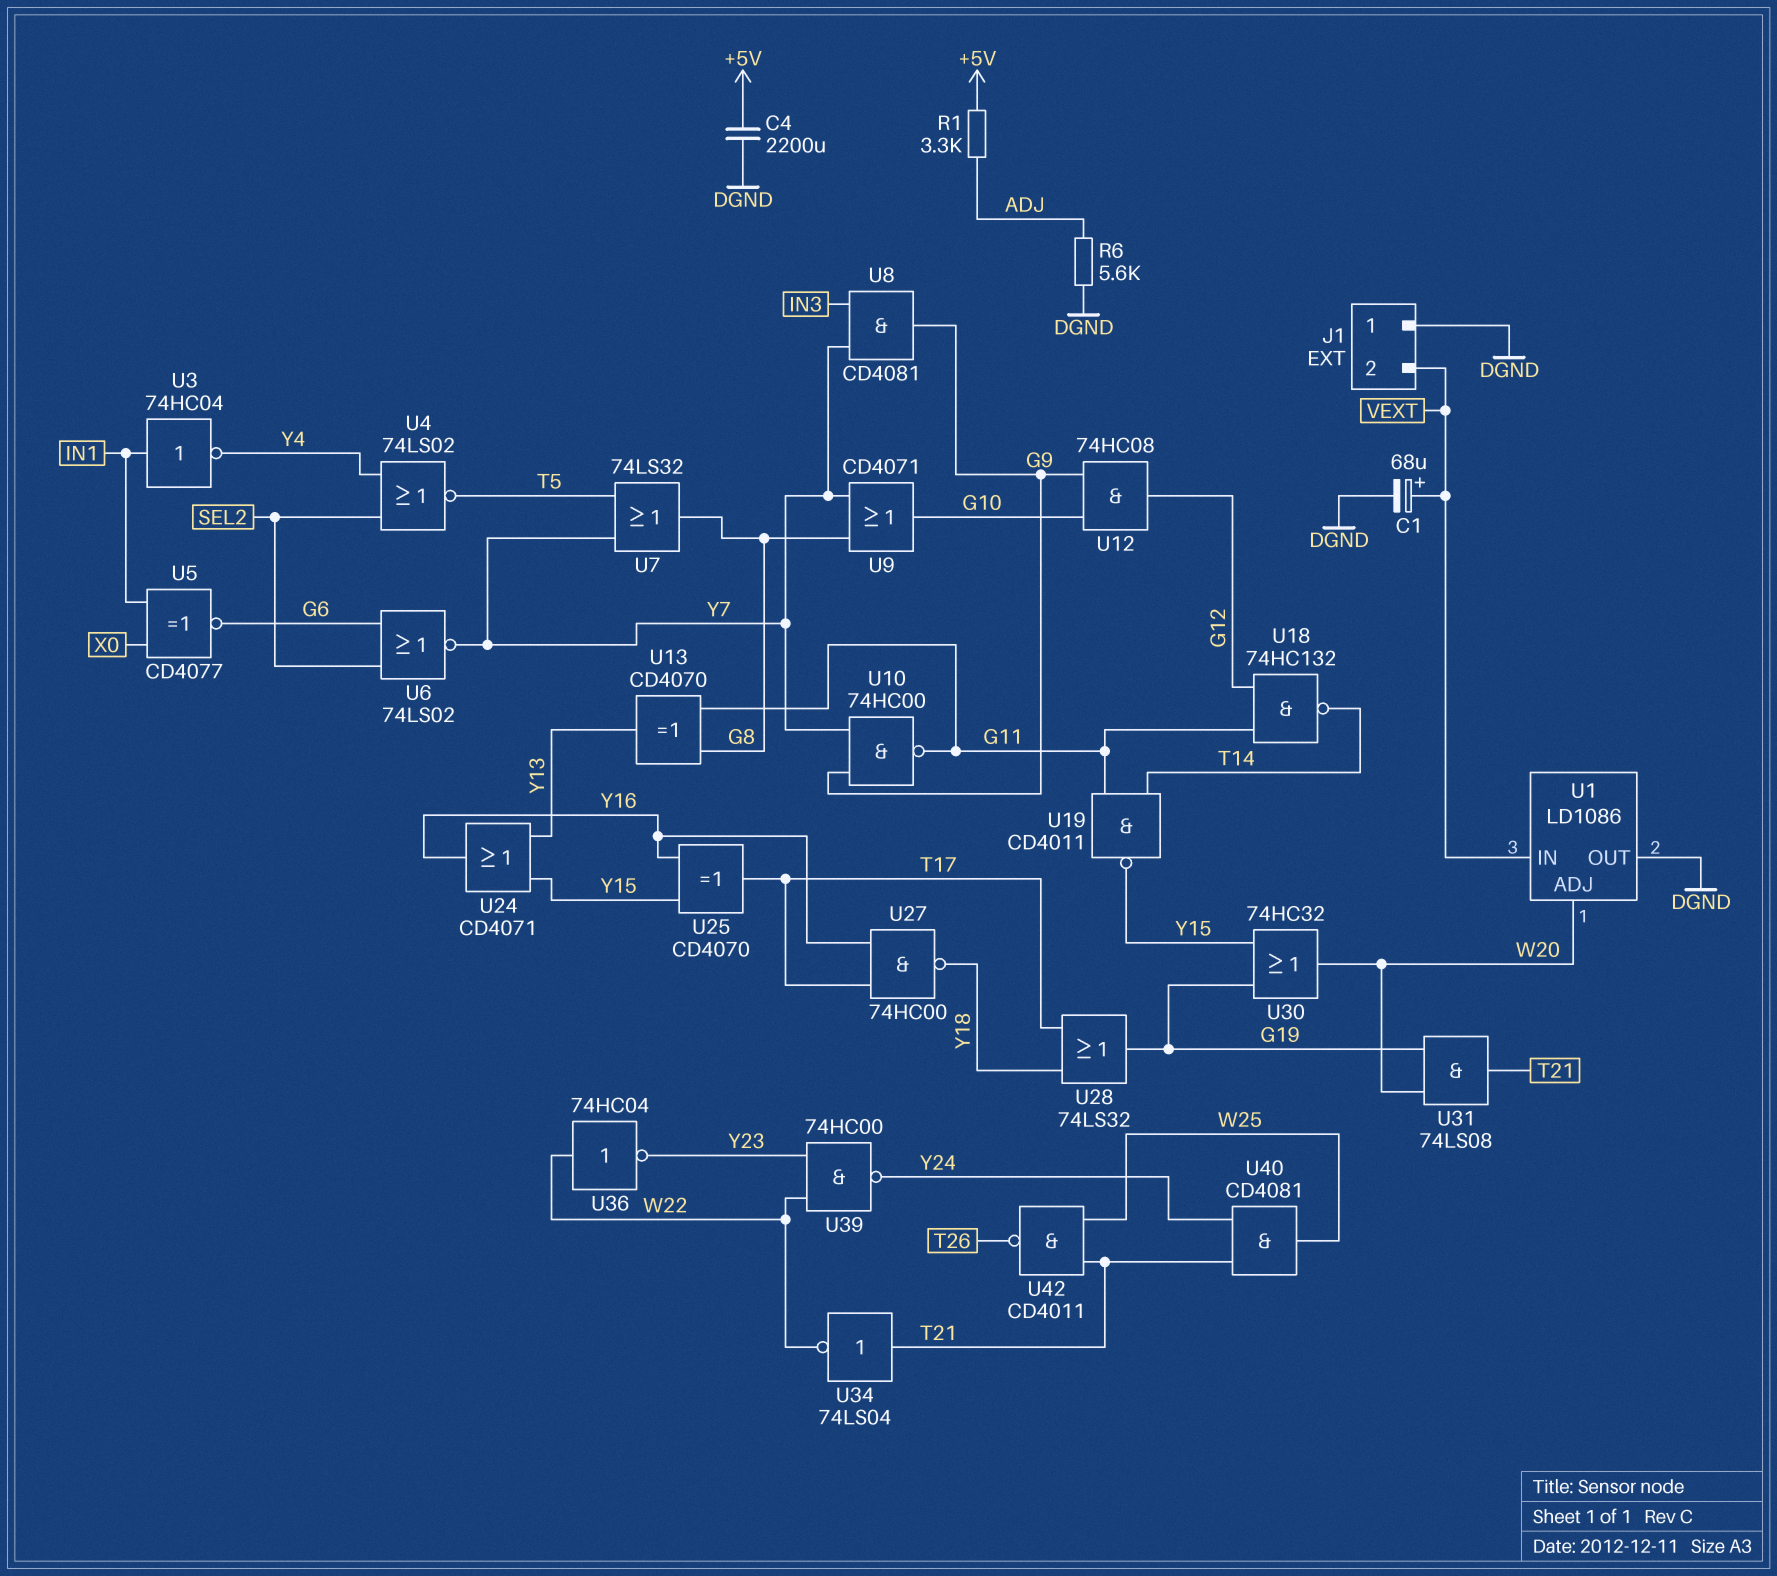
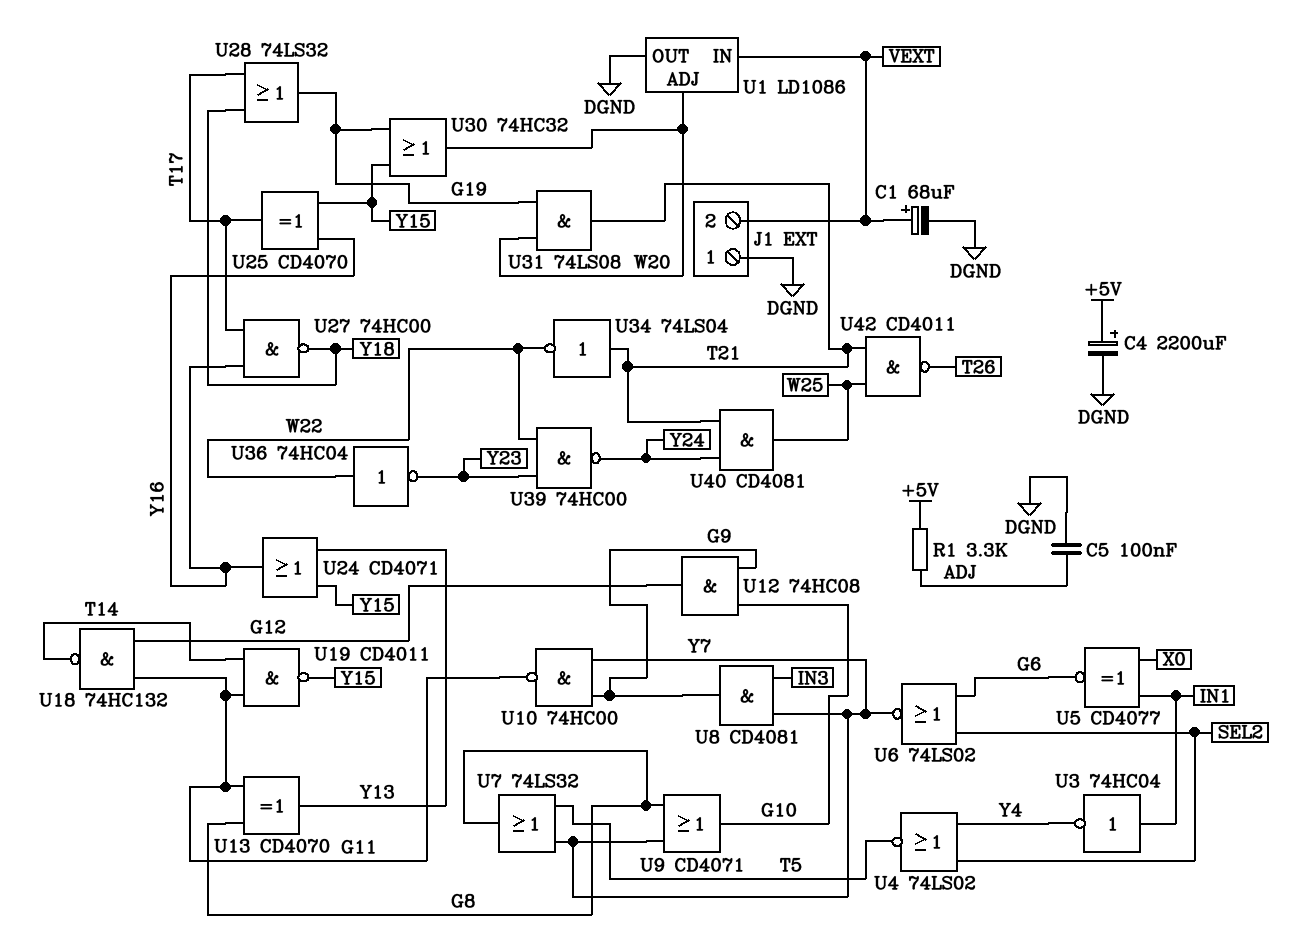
C4: 2200uF (+5V, DGND) -> 2200uF (plus +5V, minus DGND)
C5: none -> 100nF (ADJ, DGND)
R6: 5.6k (ADJ, DGND) -> none

